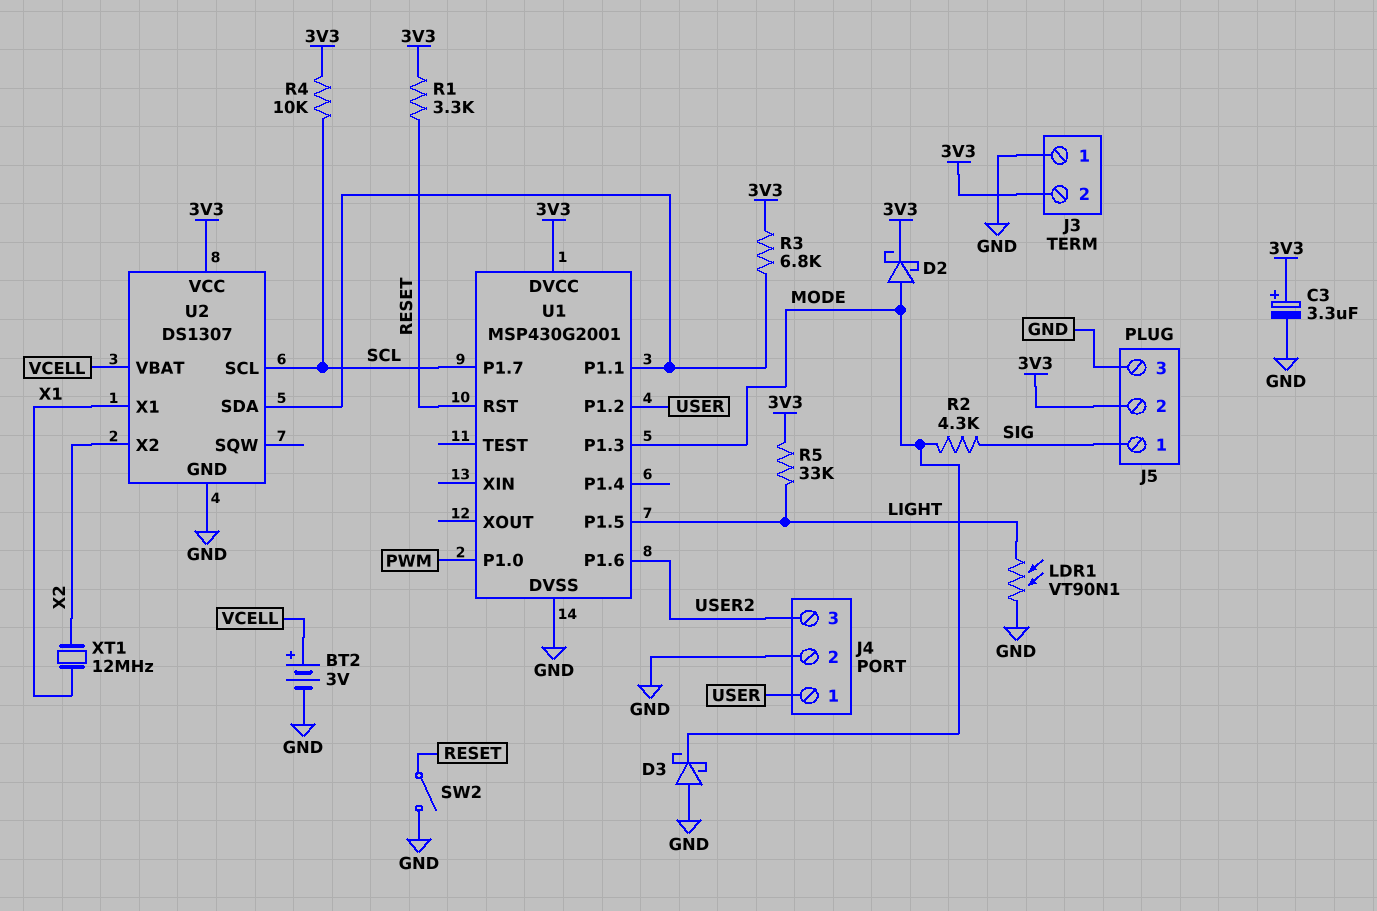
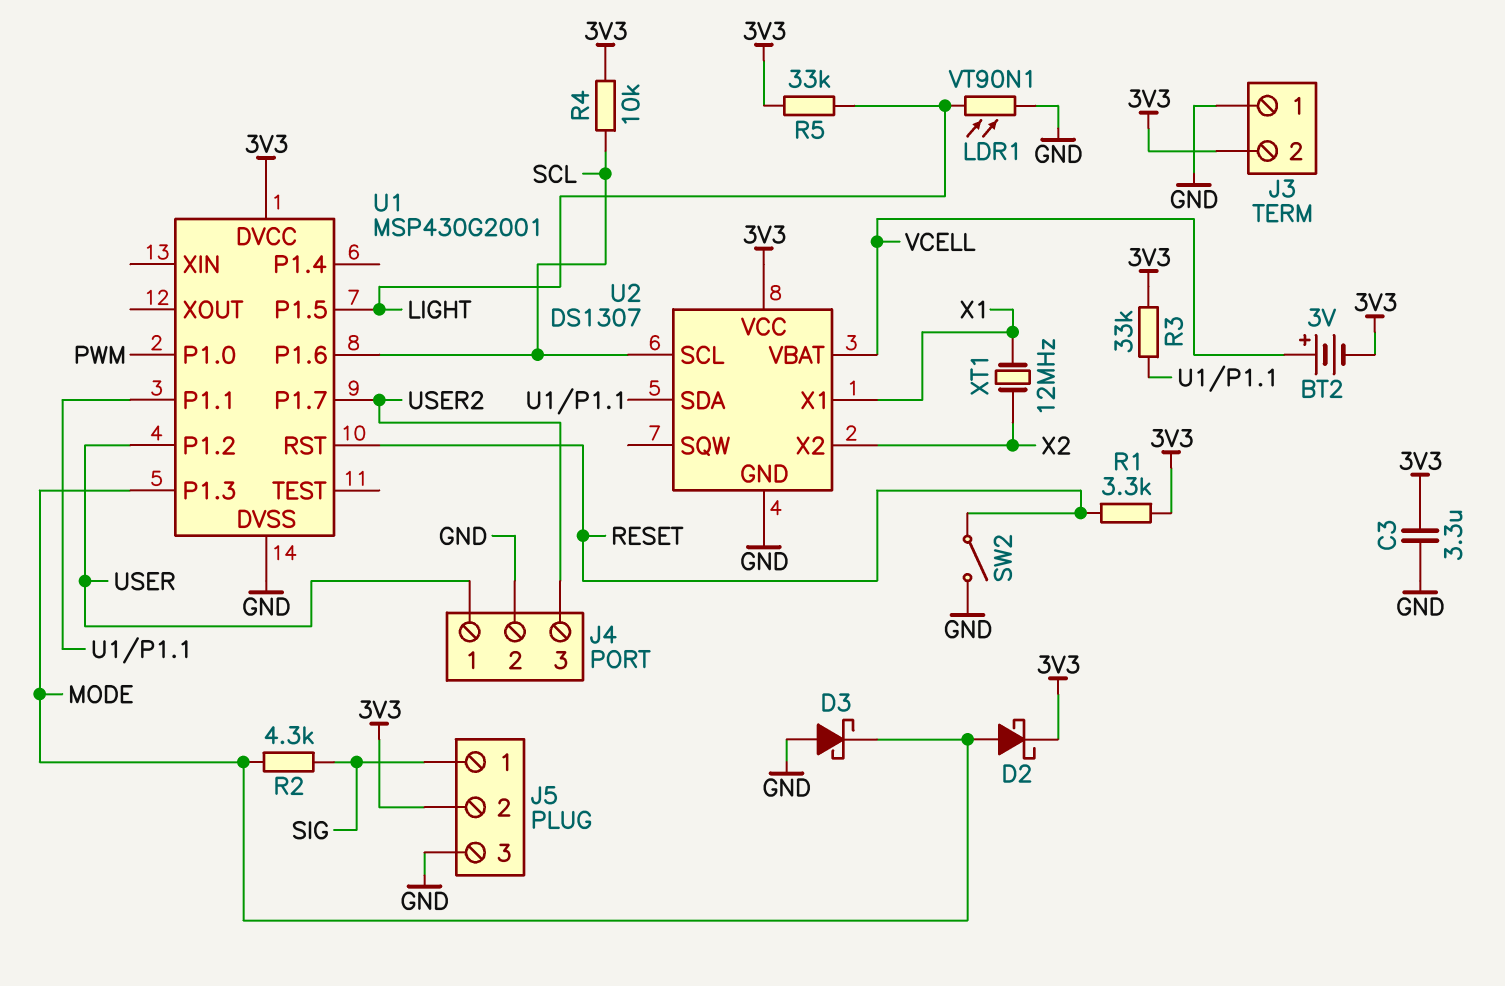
BT2: 3V (plus VCELL, minus GND) -> 3V (plus VCELL, minus 3V3)
C3: 3.3uF (plus 3V3, minus GND) -> 3.3uF (3V3, GND)
R3: 6.8k (3V3, U1/P1.1) -> 33k (3V3, U1/P1.1)
U1 pin P1.6: USER2 -> SCL
U1 pin P1.7: SCL -> USER2

